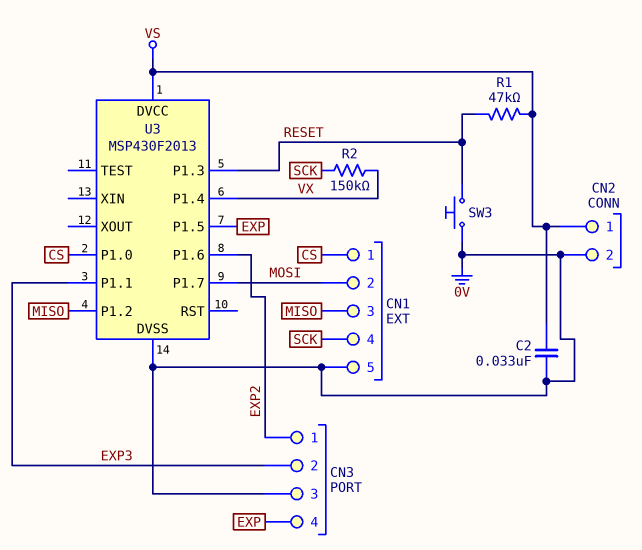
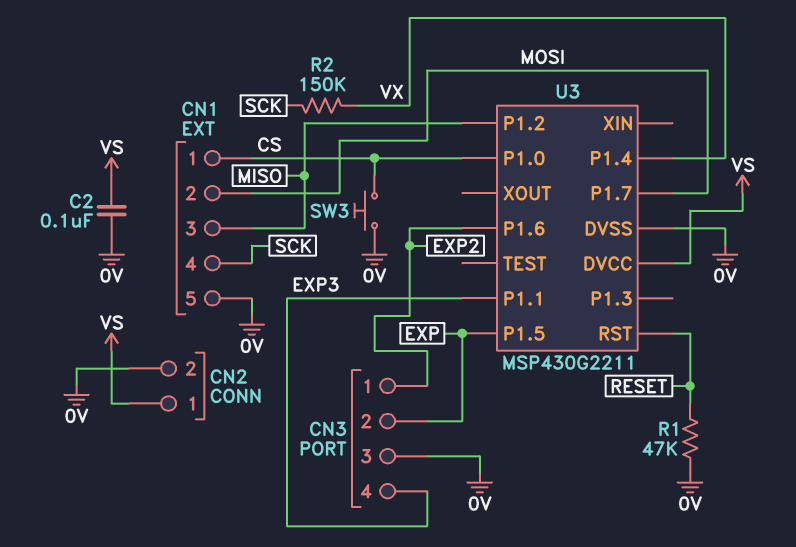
C2: 33nF (0V, VS) -> 100nF (0V, VS)
CN3 pin 2: EXP3 -> EXP
CN3 pin 4: EXP -> EXP3
R1: 47k (RESET, VS) -> 47k (0V, RESET)
SW3: button (0V, RESET) -> button (0V, CS)
U3: MSP430F2013 -> MSP430G2211
U3 pin P1.3: RESET -> none
U3 pin RST: none -> RESET

